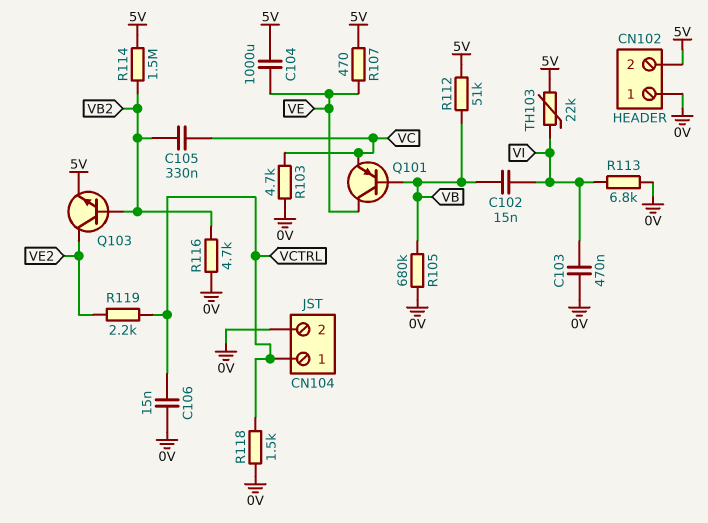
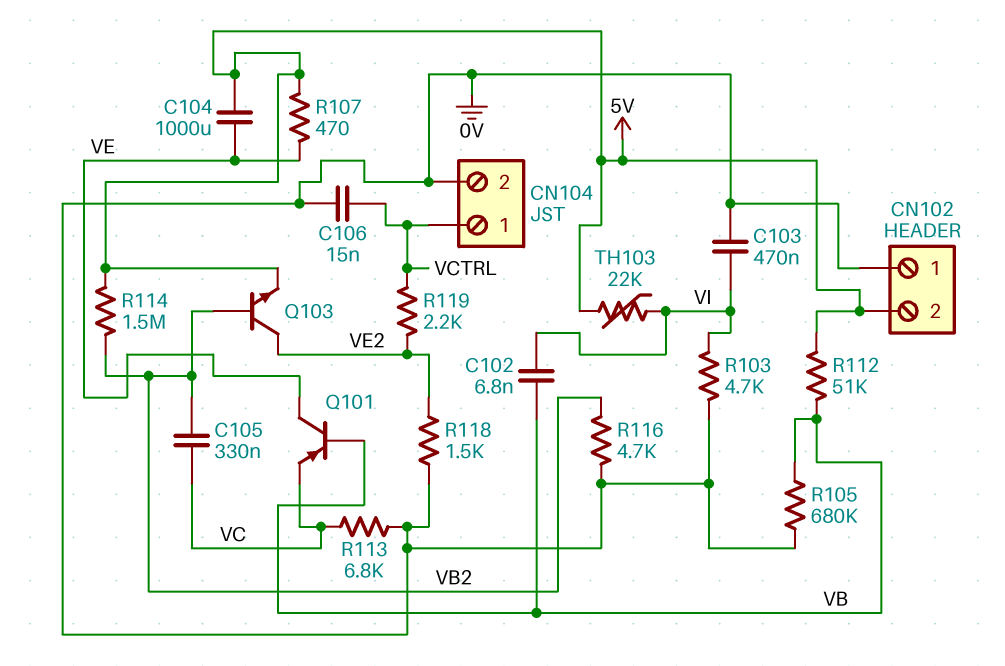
C102: 15nF (VB, VI) -> 6.8nF (VB, VI)
R103: 4.7k (0V, VC) -> 4.7k (0V, VI)
R113: 6.8k (0V, VI) -> 6.8k (0V, VC)
R118: 1.5k (0V, VCTRL) -> 1.5k (0V, VE2)

